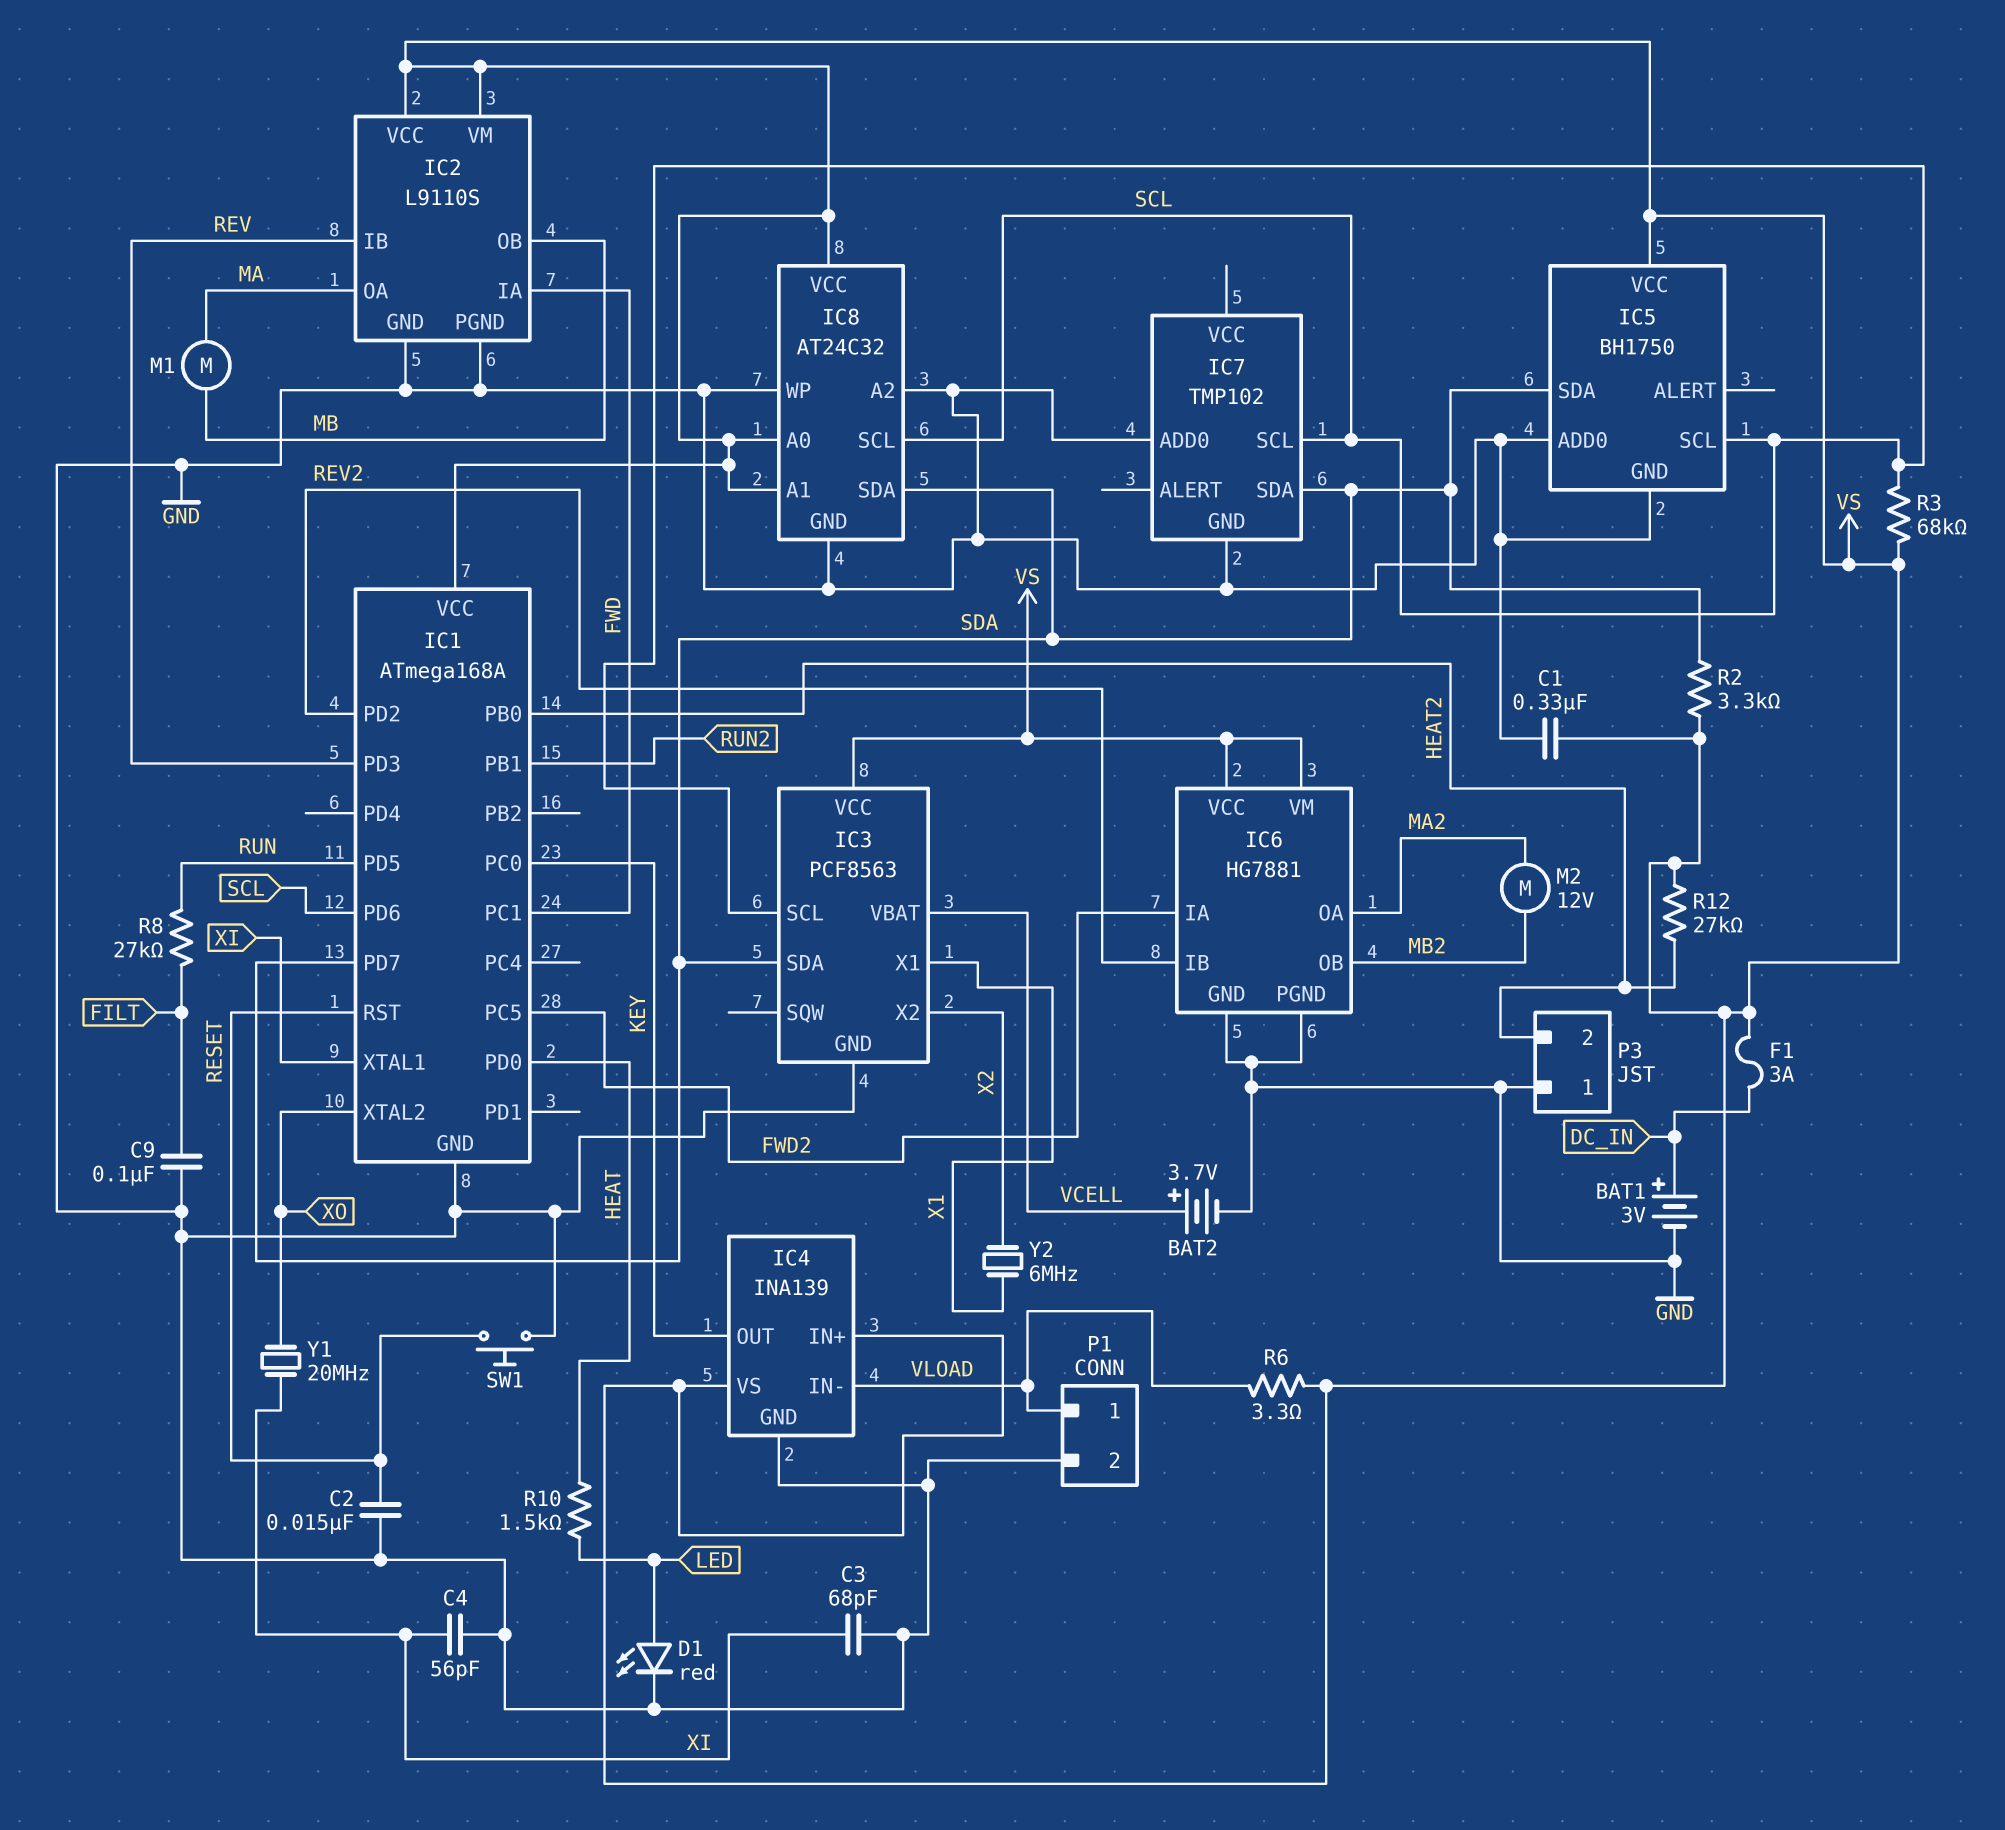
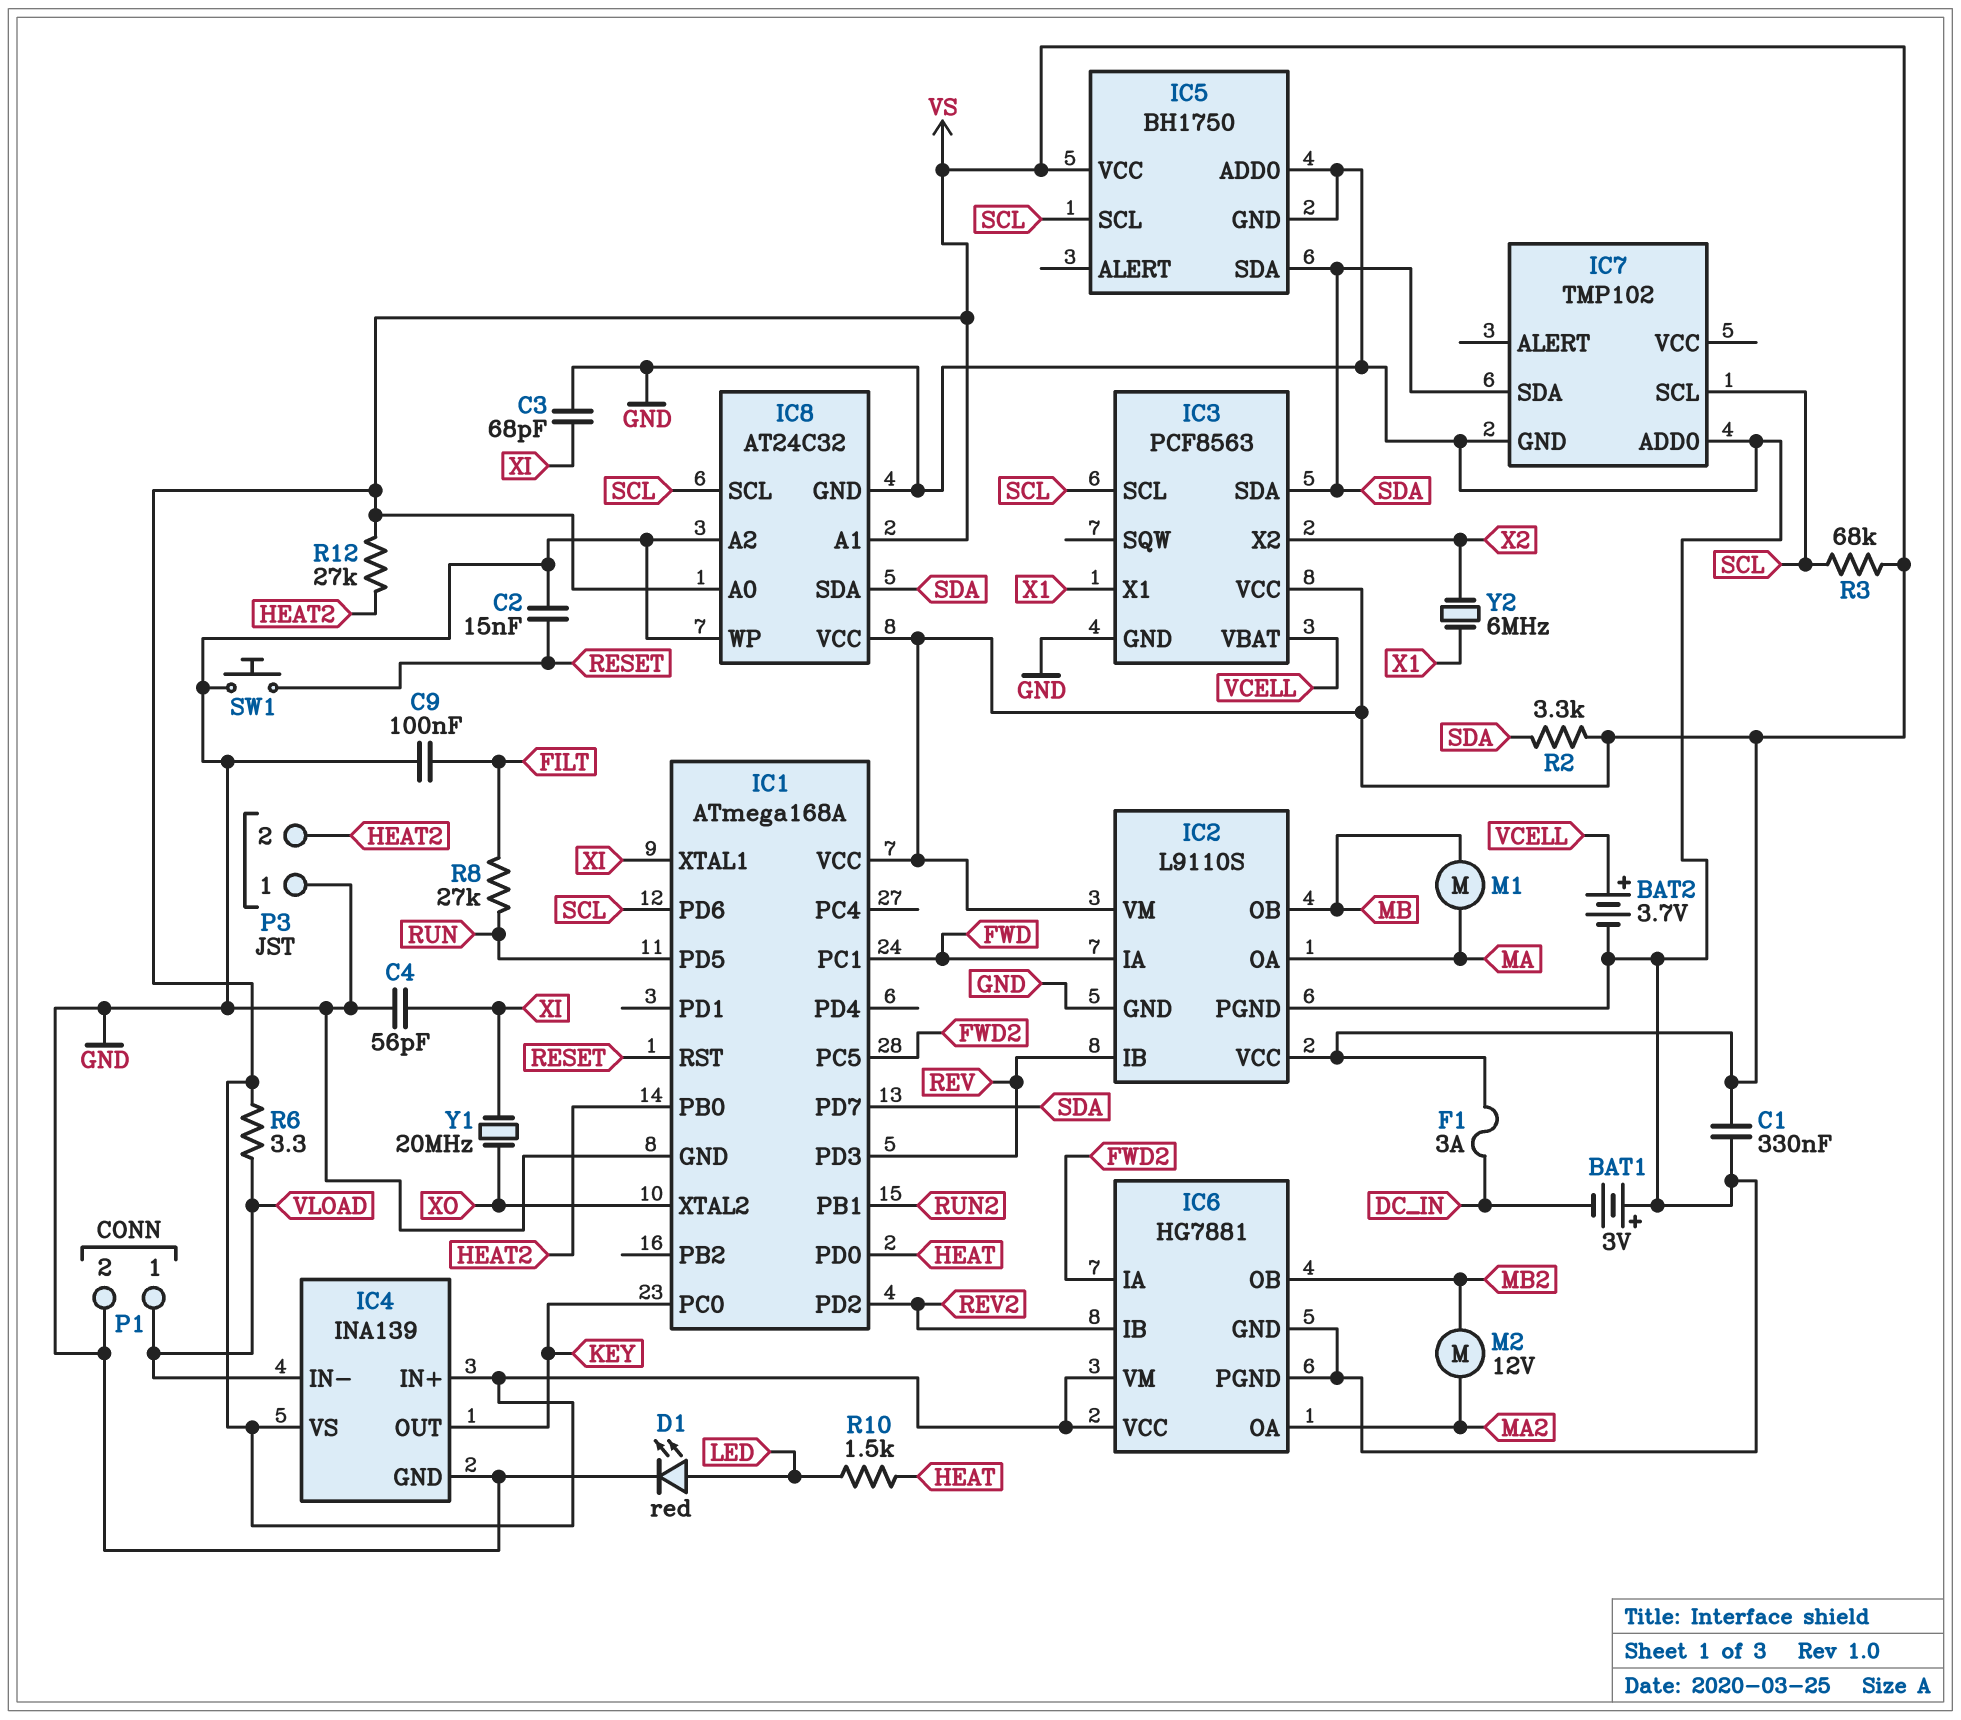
BAT1: 3V (plus DC_IN, minus GND) -> 3V (plus GND, minus DC_IN)

